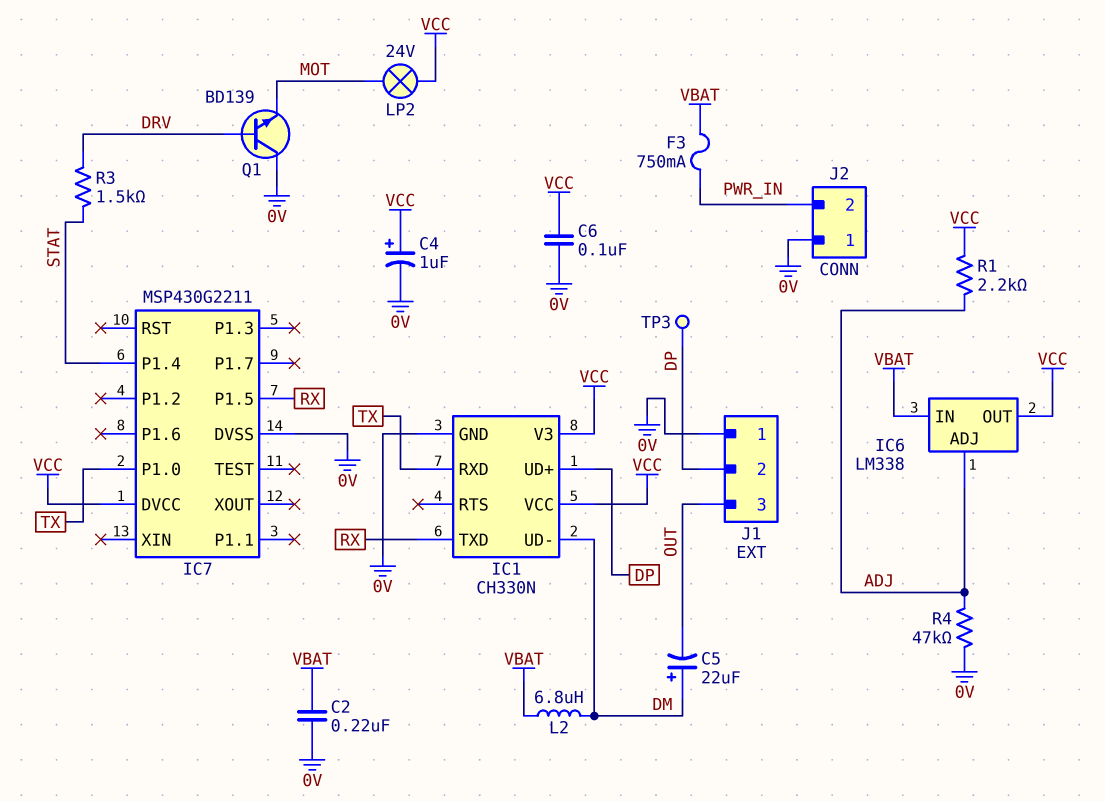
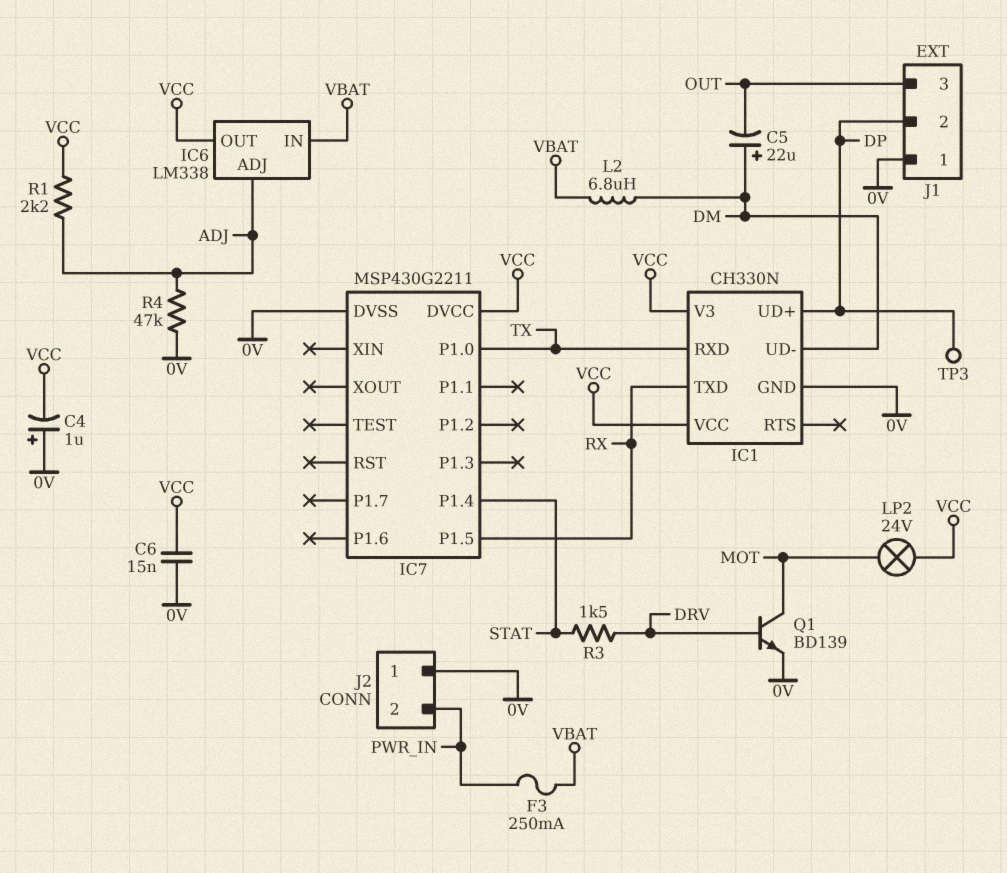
C2: 220nF (0V, VBAT) -> none
C4: 1uF (plus VCC, minus 0V) -> 1uF (plus 0V, minus VCC)
C6: 100nF (0V, VCC) -> 15nF (0V, VCC)
F3: 750mA (PWR_IN, VBAT) -> 250mA (PWR_IN, VBAT)
Q1: NPN BD139 (B DRV, C 0V, E MOT) -> NPN BD139 (B DRV, C MOT, E 0V)

